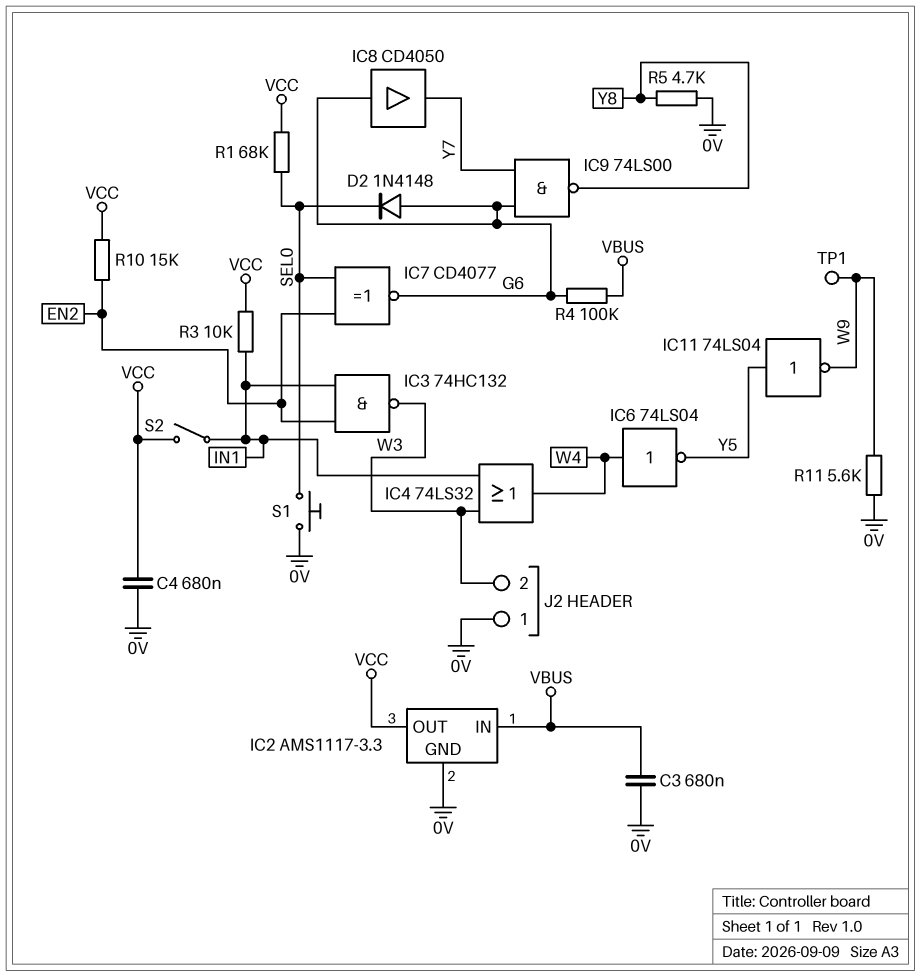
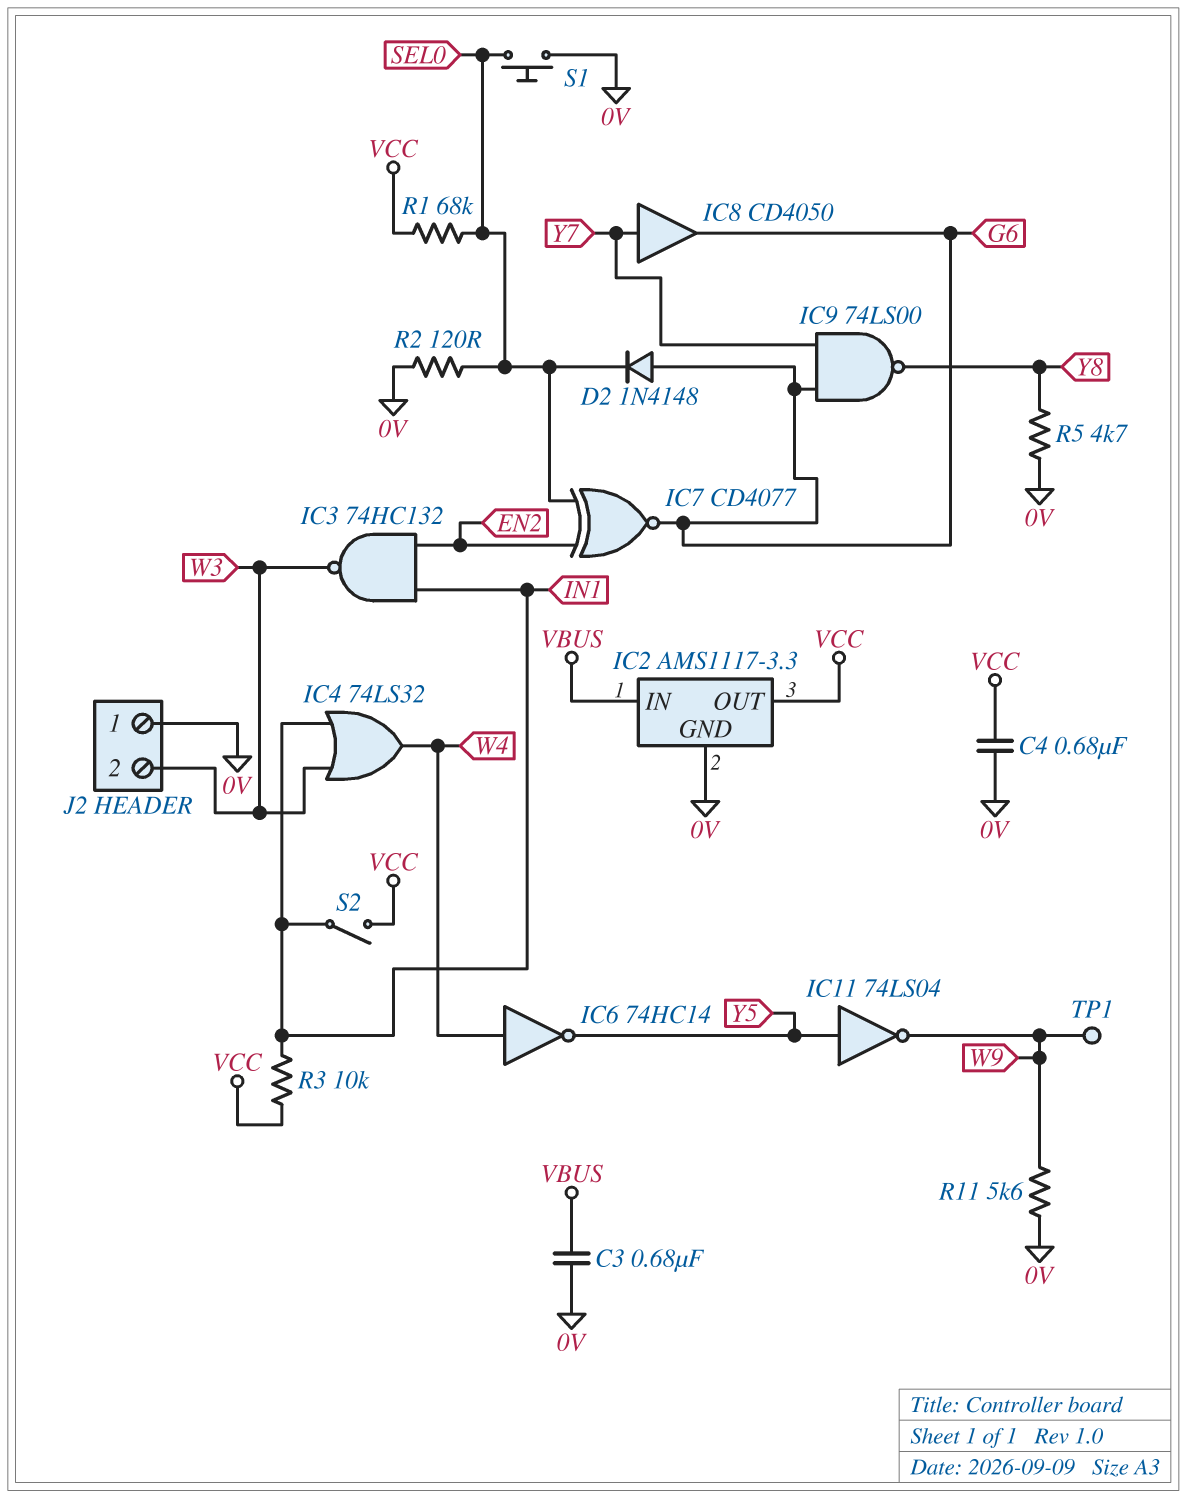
IC6: NOT 74LS04 (in W4, out Y5) -> NOT 74HC14 (in W4, out Y5)
IC8: buffer CD4050 (in G6, out Y7) -> buffer CD4050 (in Y7, out G6)
R2: none -> 120 (0V, SEL0)
R4: 100k (G6, VBUS) -> none
R10: 15k (EN2, VCC) -> none

